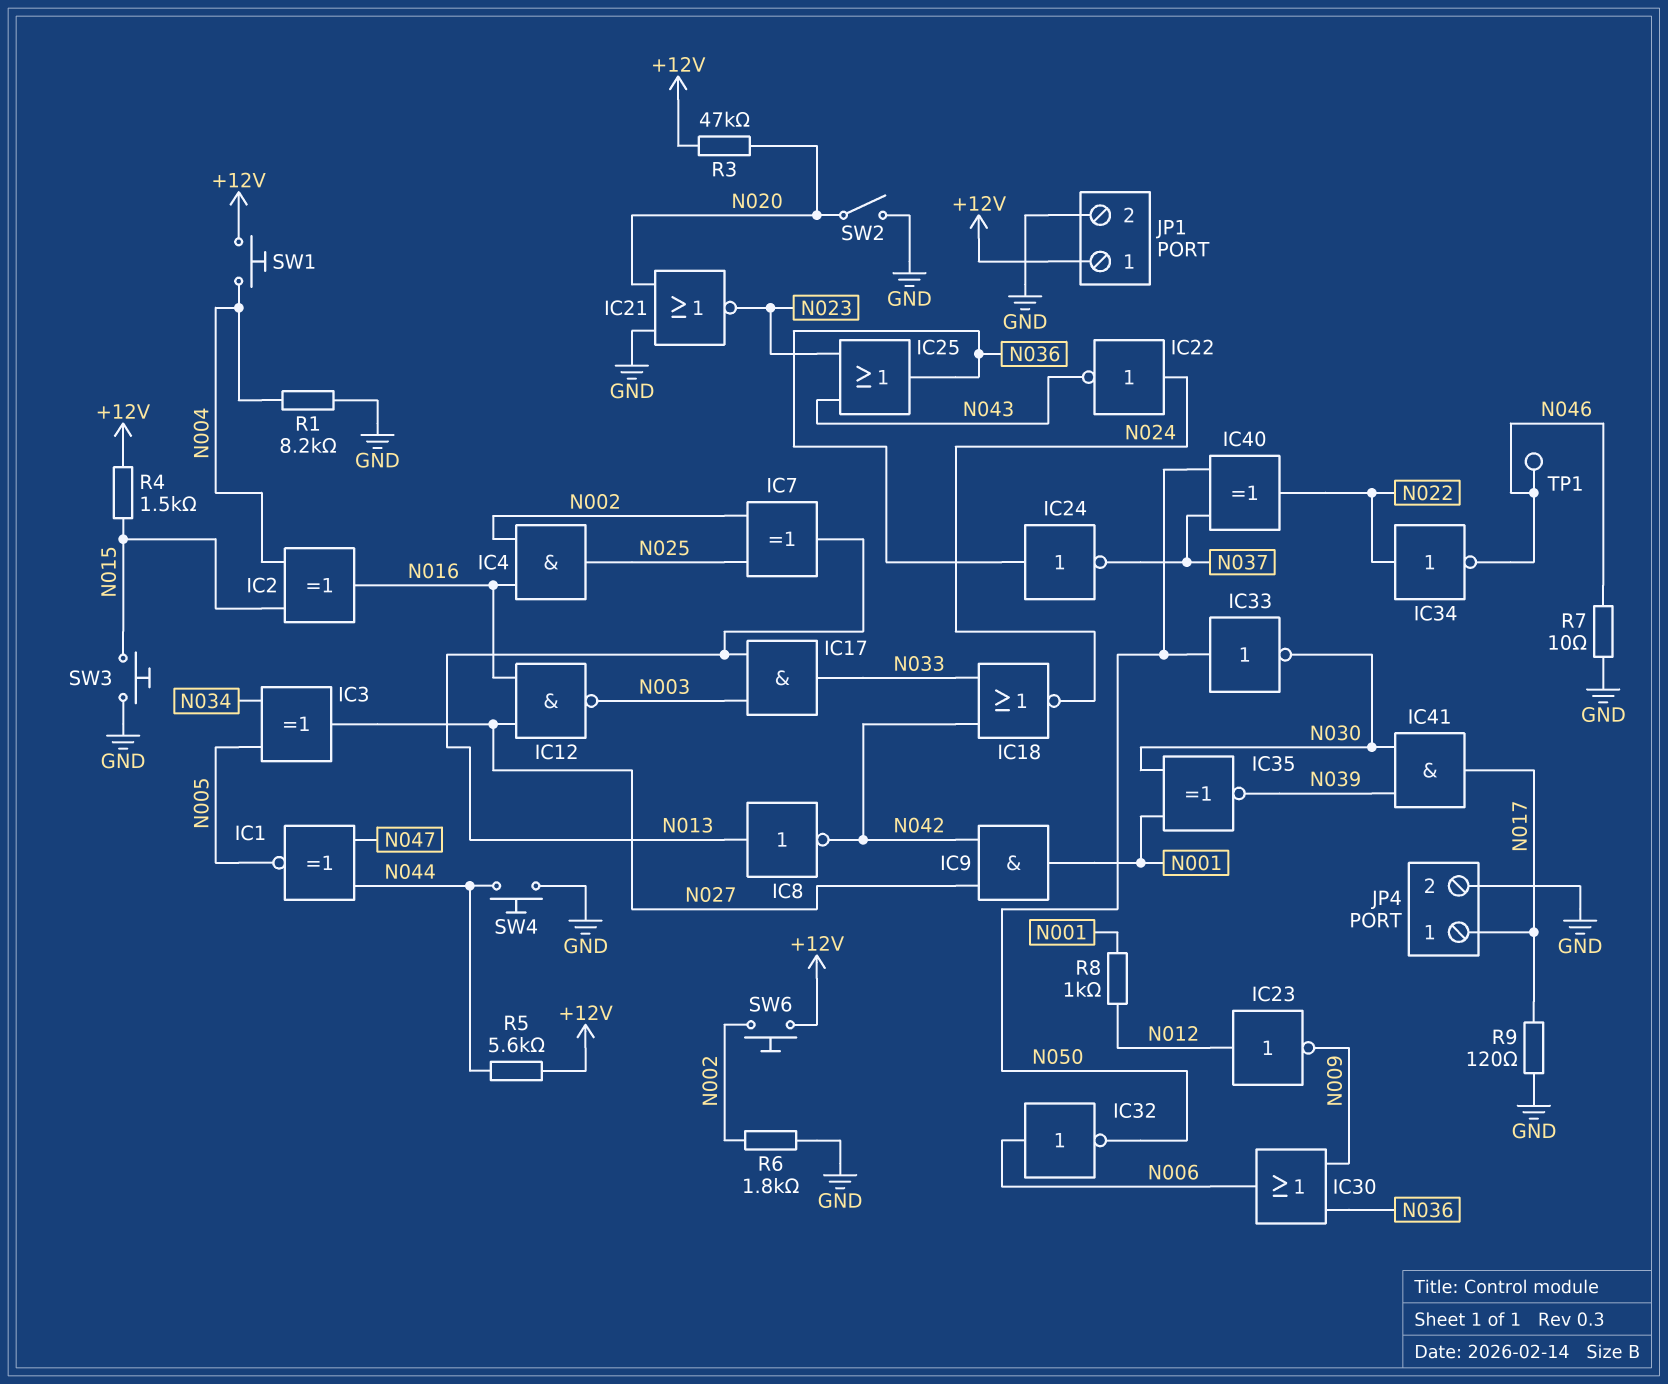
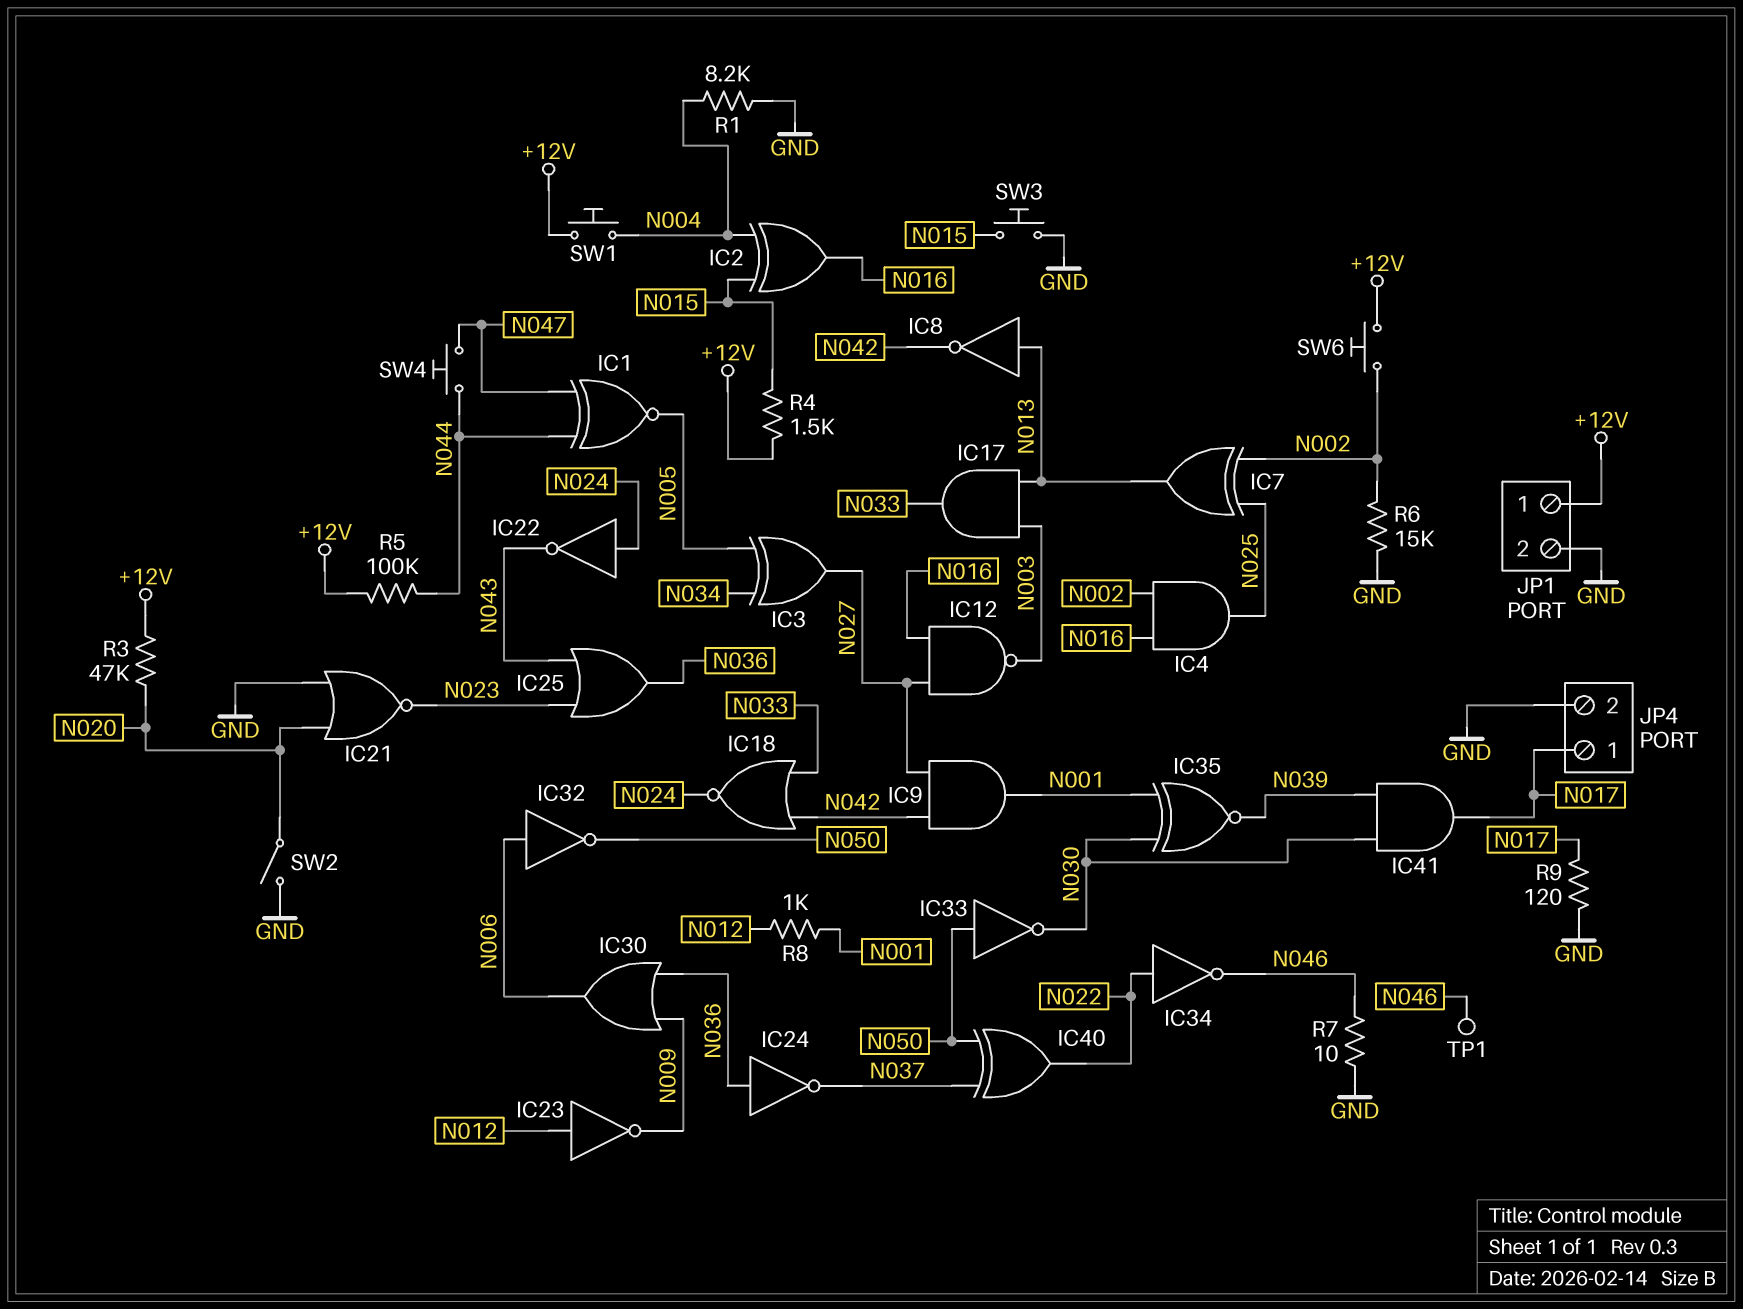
R5: 5.6k (+12V, N044) -> 100k (+12V, N044)
R6: 1.8k (GND, N002) -> 15k (GND, N002)
SW4: button (GND, N044) -> button (N044, N047)

